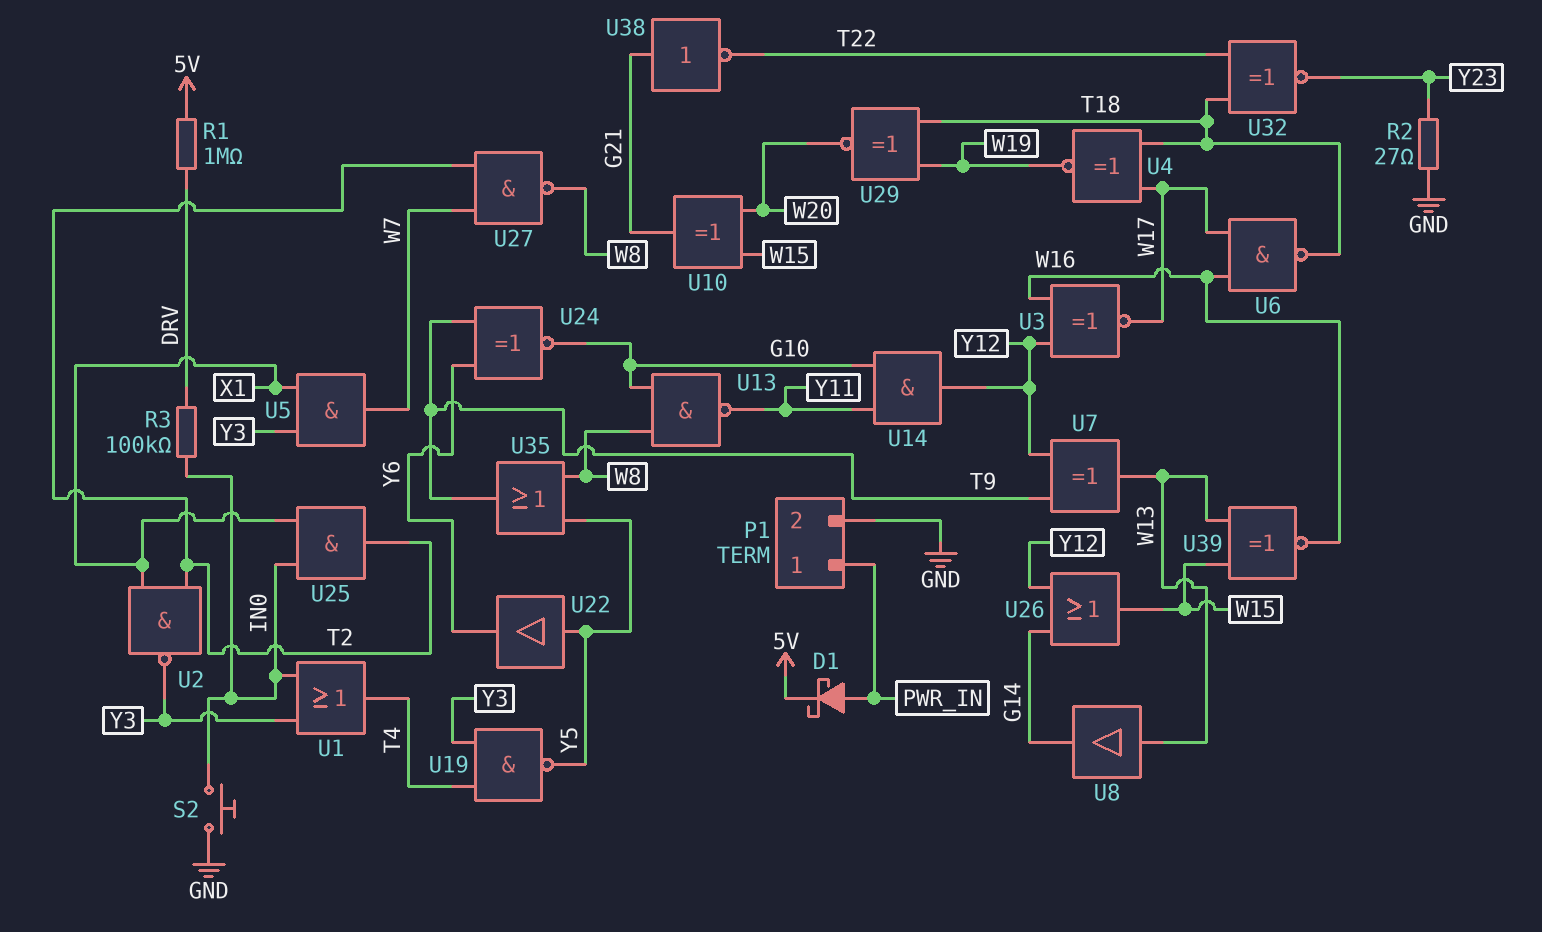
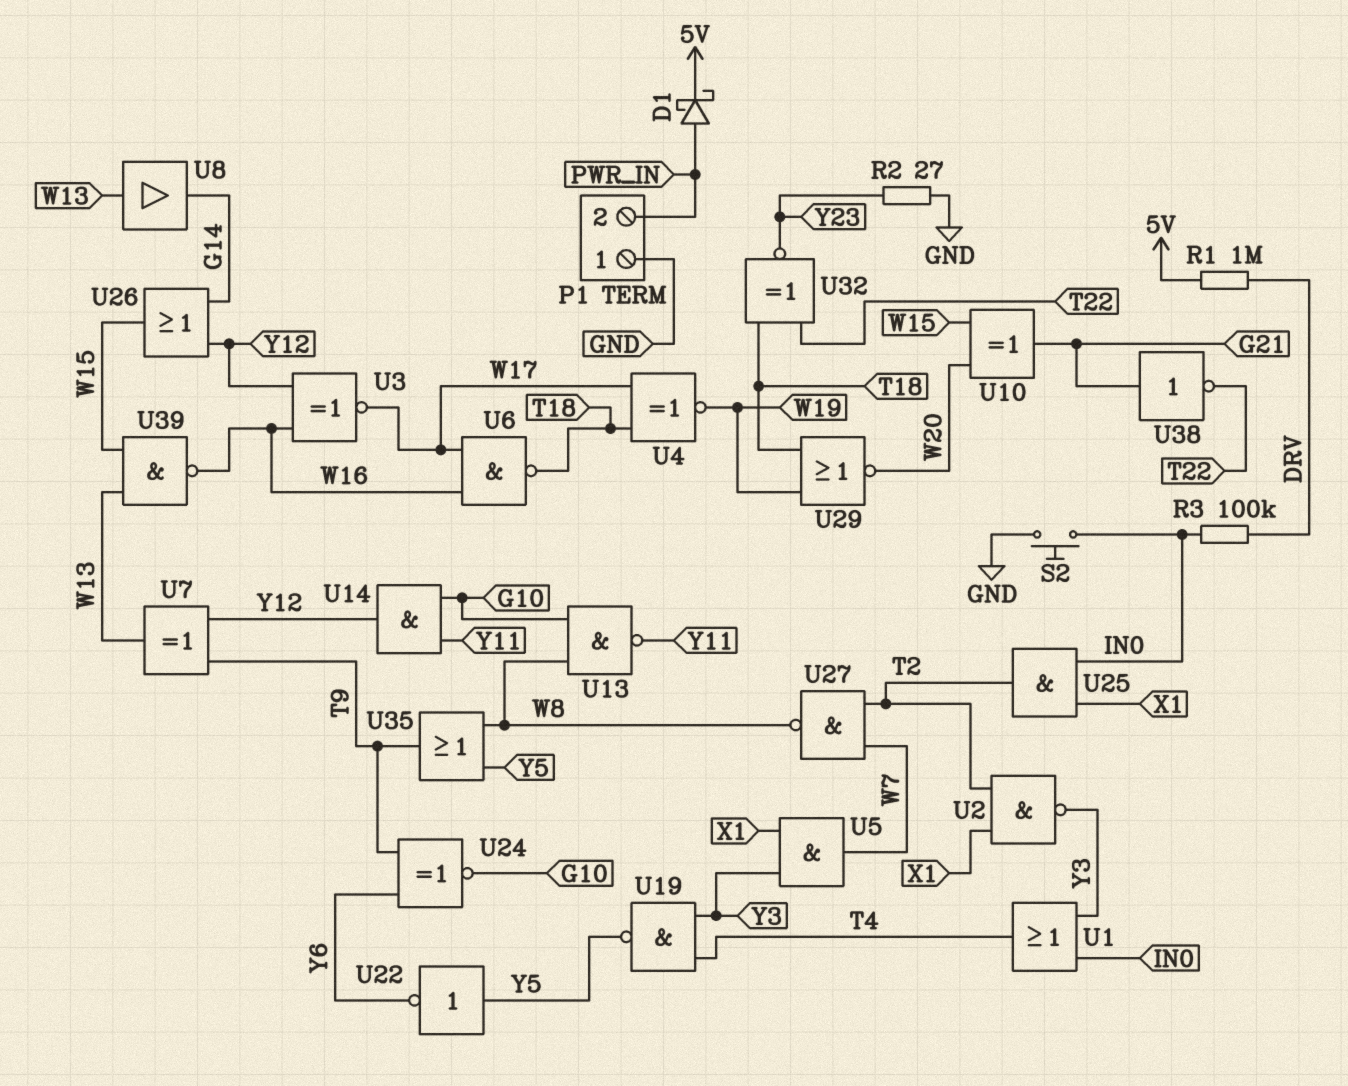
P1 pin 1: PWR_IN -> GND
P1 pin 2: GND -> PWR_IN
U22: buffer (in Y5, out Y6) -> NOT (in Y5, out Y6)
U29: XNOR (in T18, in W19, out W20) -> NOR (in T18, in W19, out W20)
U39: XNOR (in W13, in W15, out W16) -> NAND (in W13, in W15, out W16)

